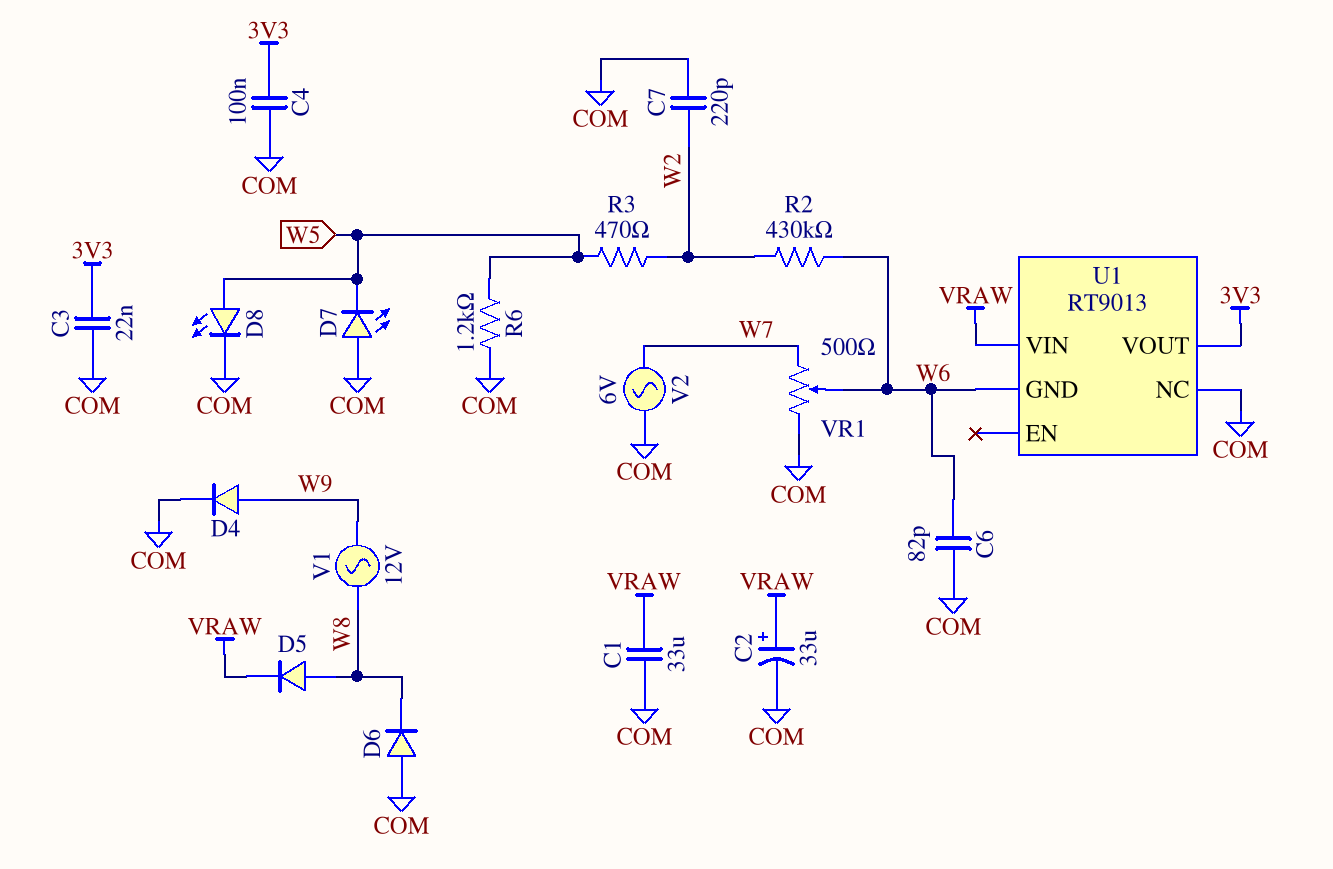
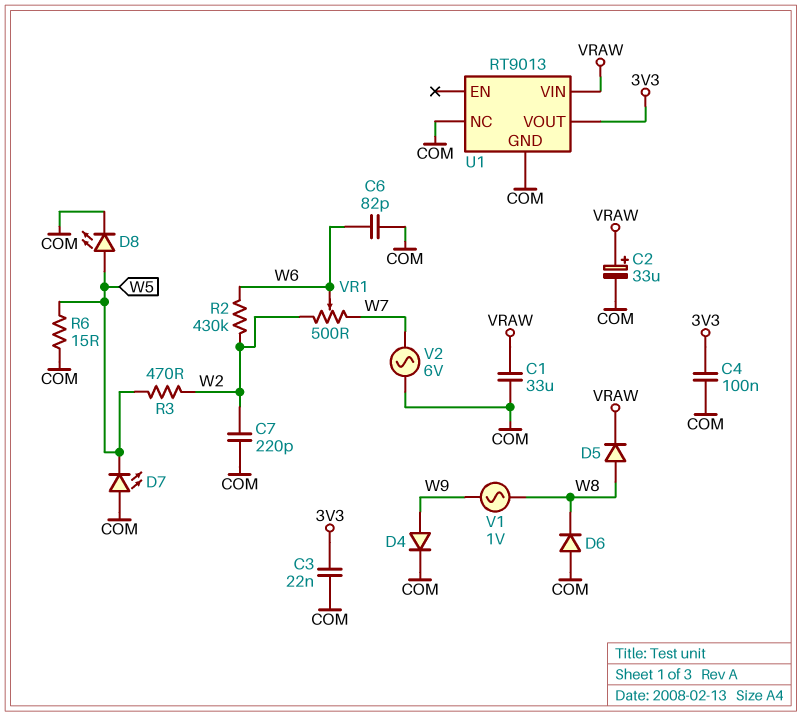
R6: 1.2k (COM, W5) -> 15 (COM, W5)
U1 pin GND: W6 -> COM
V1: AC 12V (W8, W9) -> AC 1V (W8, W9)
VR1: 500 (COM, W7, wiper W6) -> 500 (W2, W7, wiper W6)

